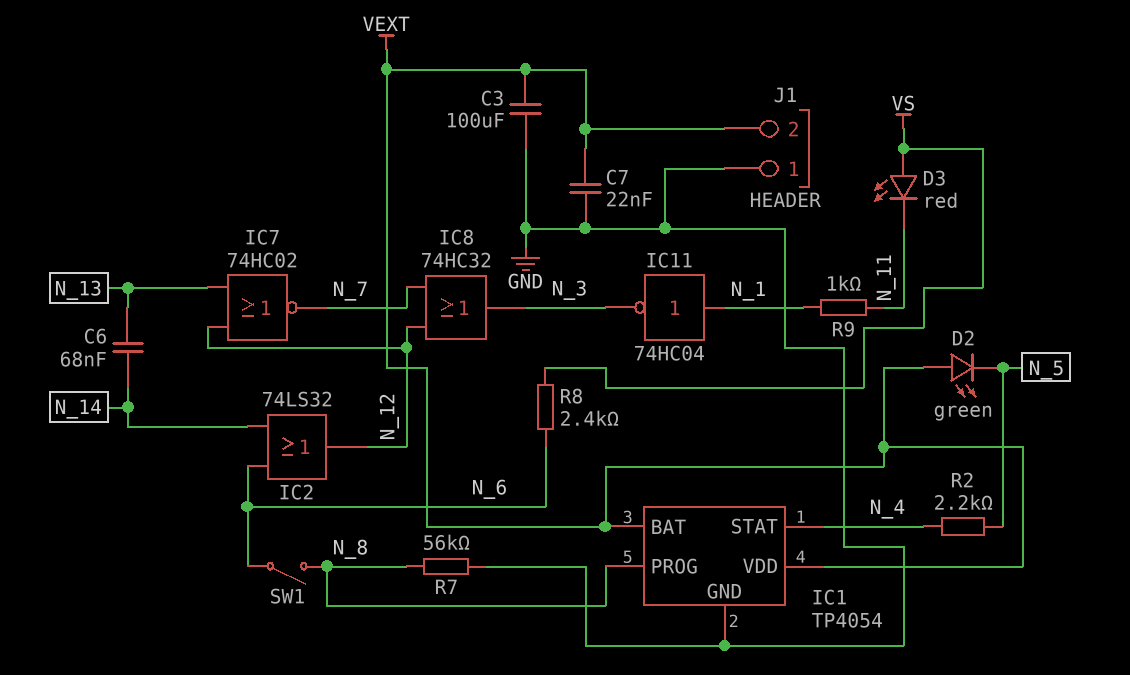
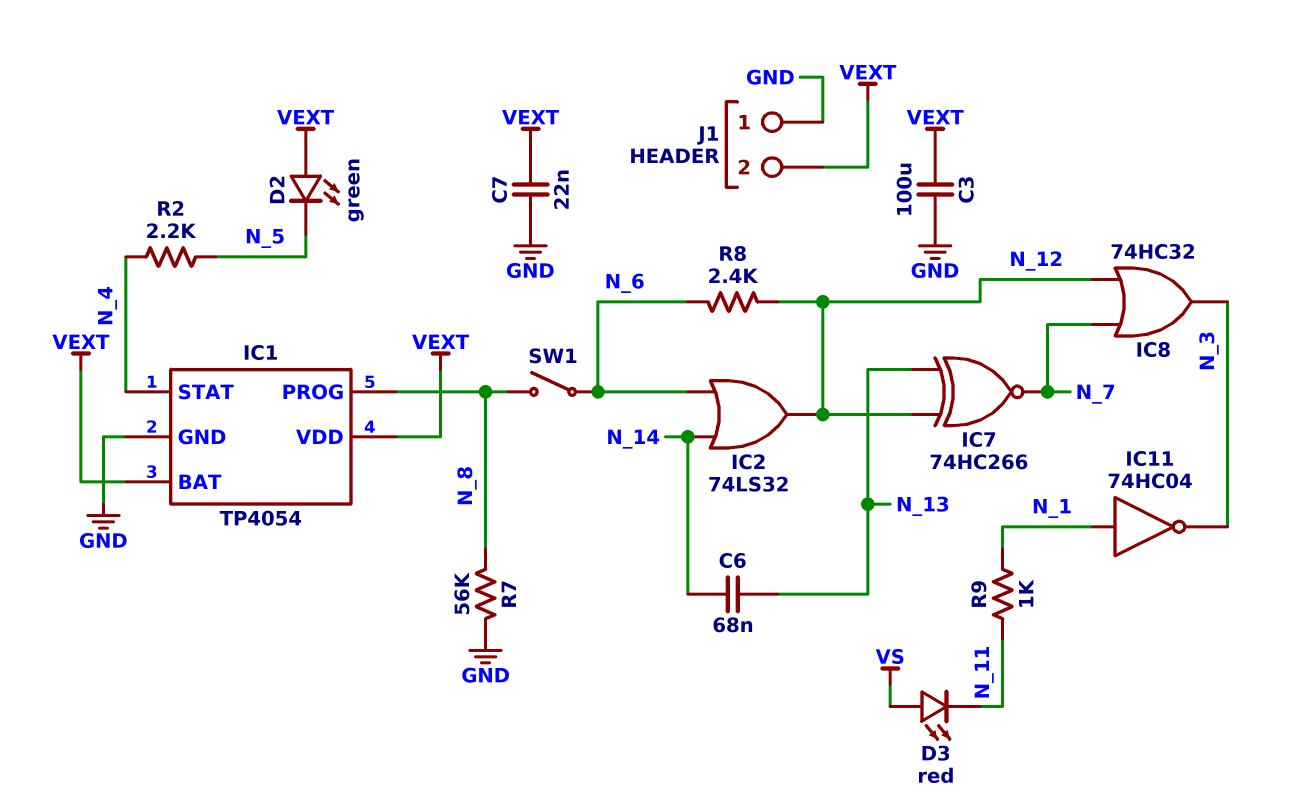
IC7: NOR 74HC02 (in N_12, in N_13, out N_7) -> XNOR 74HC266 (in N_12, in N_13, out N_7)
R8: 2.4k (N_6, VS) -> 2.4k (N_6, N_12)

